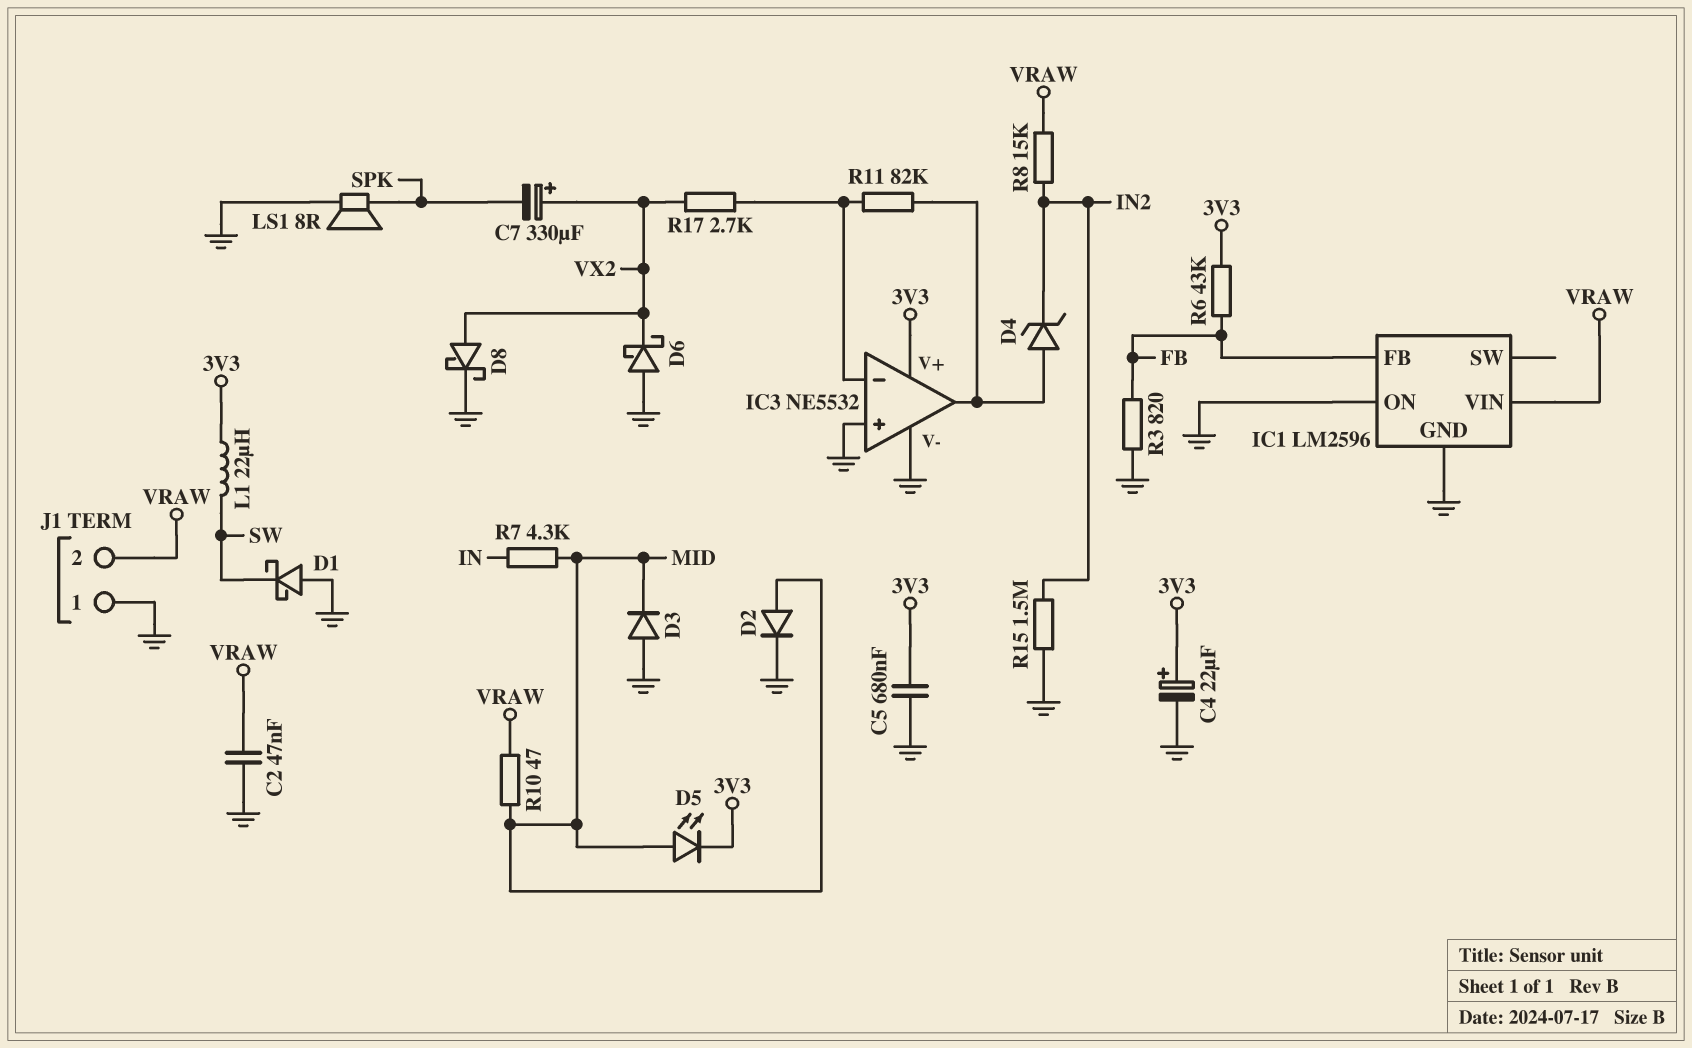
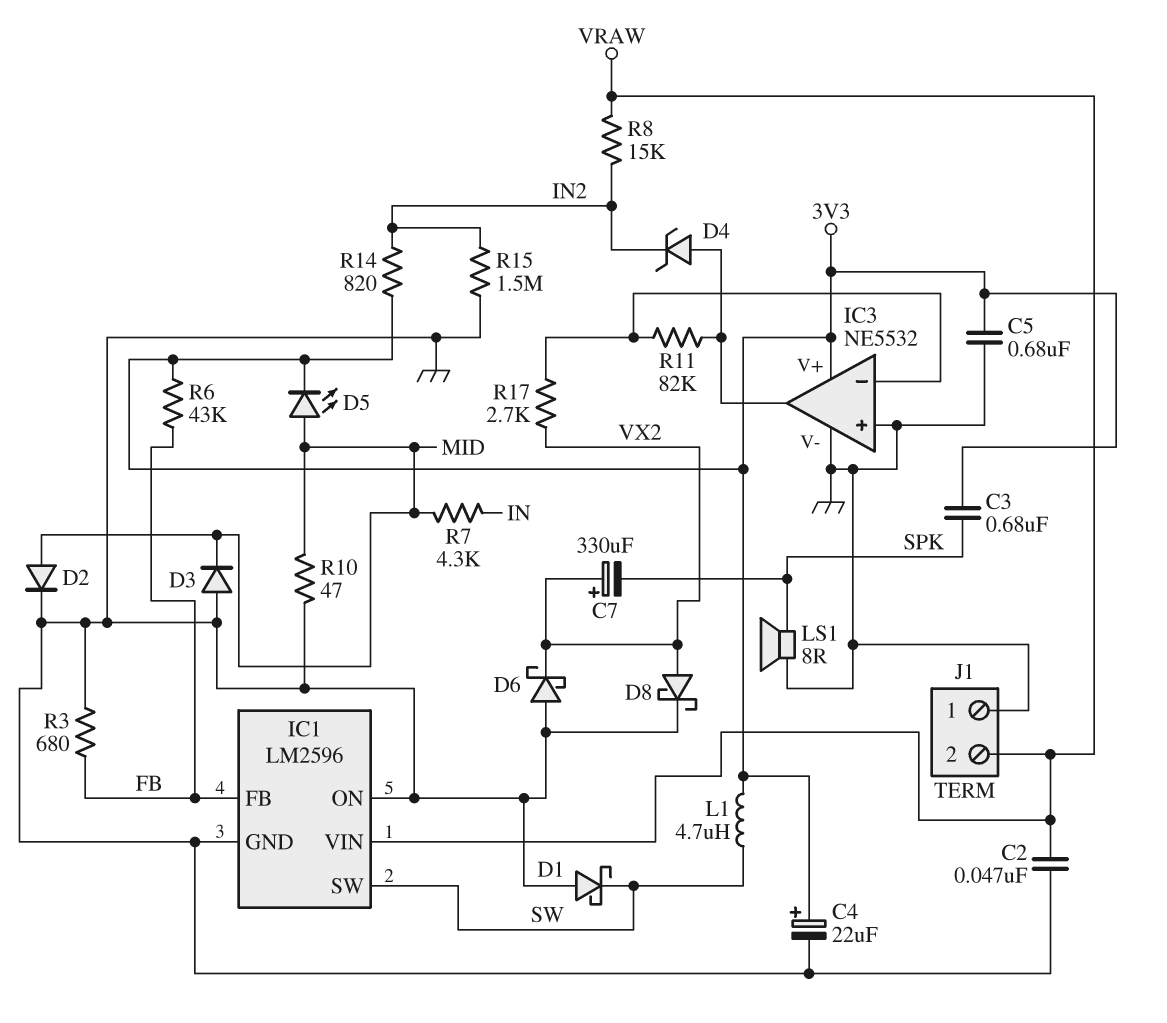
C3: none -> 680nF (3V3, SPK)
IC1 pin SW: none -> SW
L1: 22uH (3V3, SW) -> 4.7uH (3V3, SW)
R3: 820 (FB, GND) -> 680 (FB, GND)
R10: 47 (MID, VRAW) -> 47 (GND, MID)
R14: none -> 820 (3V3, IN2)

